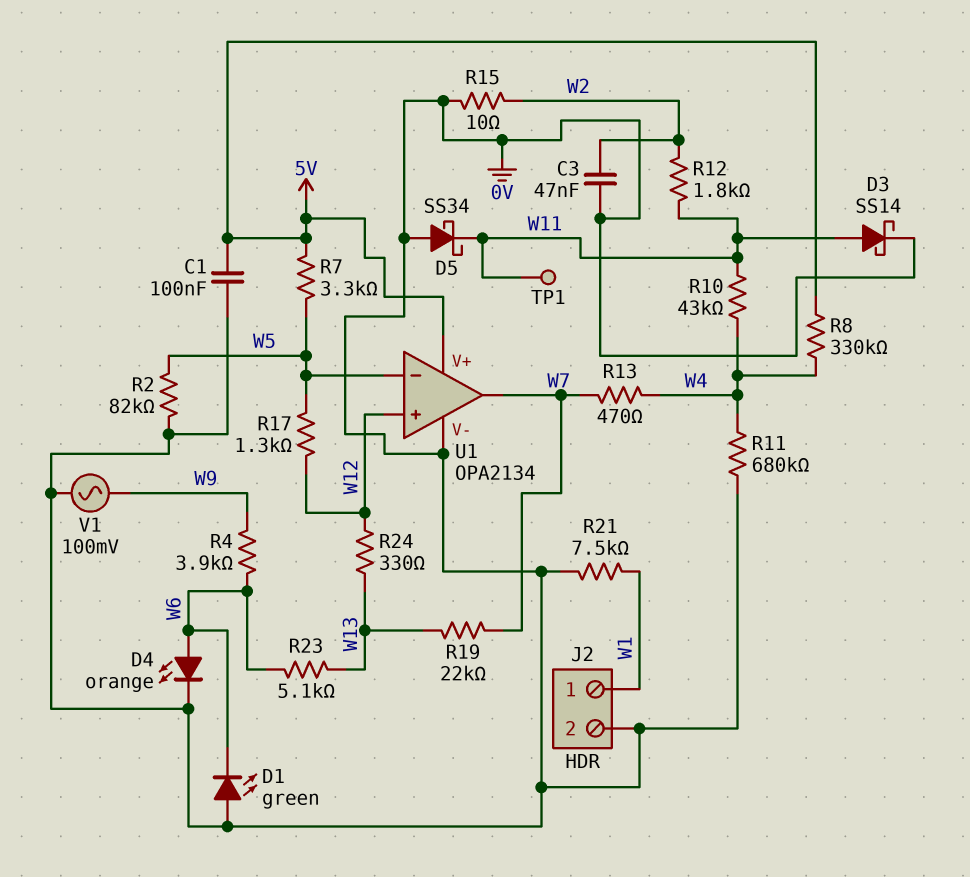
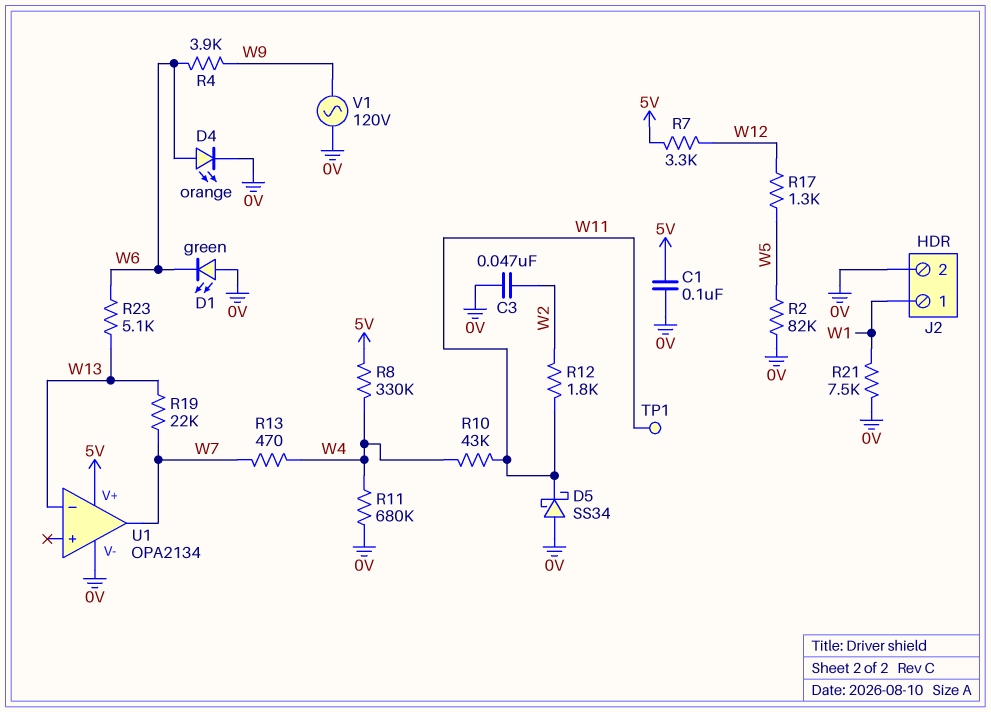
D3: schottky SS14 (A W11, K 0V) -> none
R7: 3.3k (5V, W5) -> 3.3k (5V, W12)
R15: 10 (0V, W2) -> none
R24: 330 (W12, W13) -> none
U1 pin in+: W12 -> none
U1 pin in-: W5 -> W13
V1: AC 100mV (0V, W9) -> AC 120V (0V, W9)

